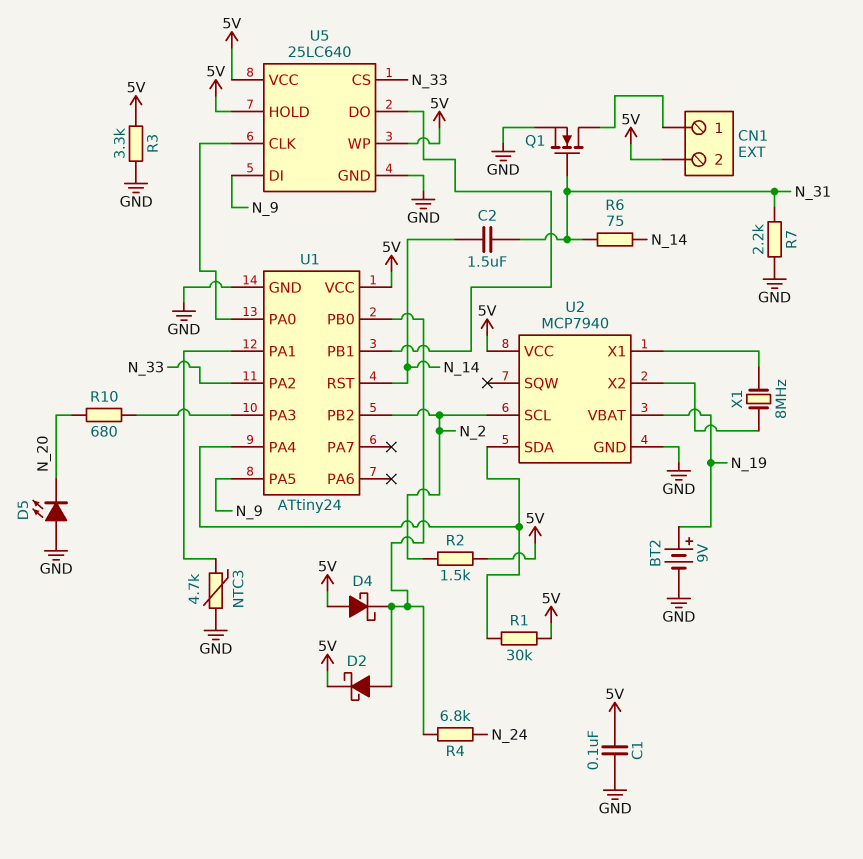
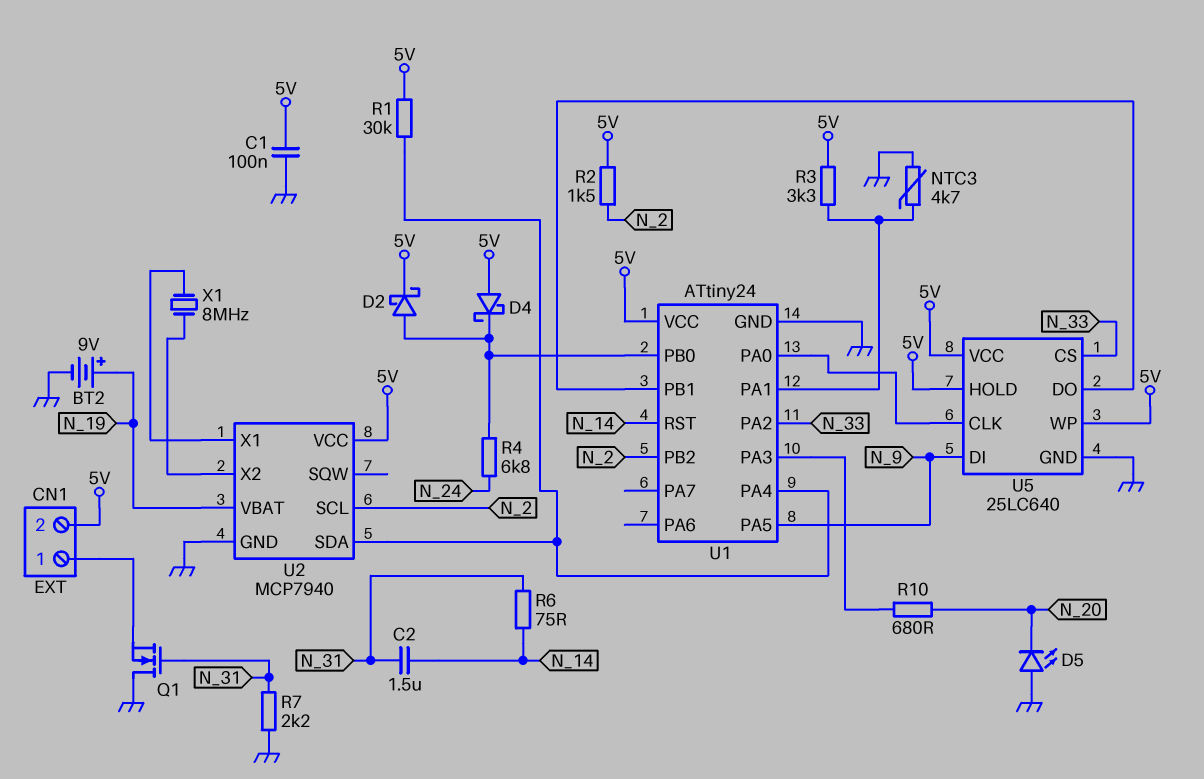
Q1: NMOS (G N_31, D CN1/1, S GND) -> NMOS (G N_31, D GND, S CN1/1)
R3: 3.3k (5V, GND) -> 3.3k (5V, U1/PA1)

